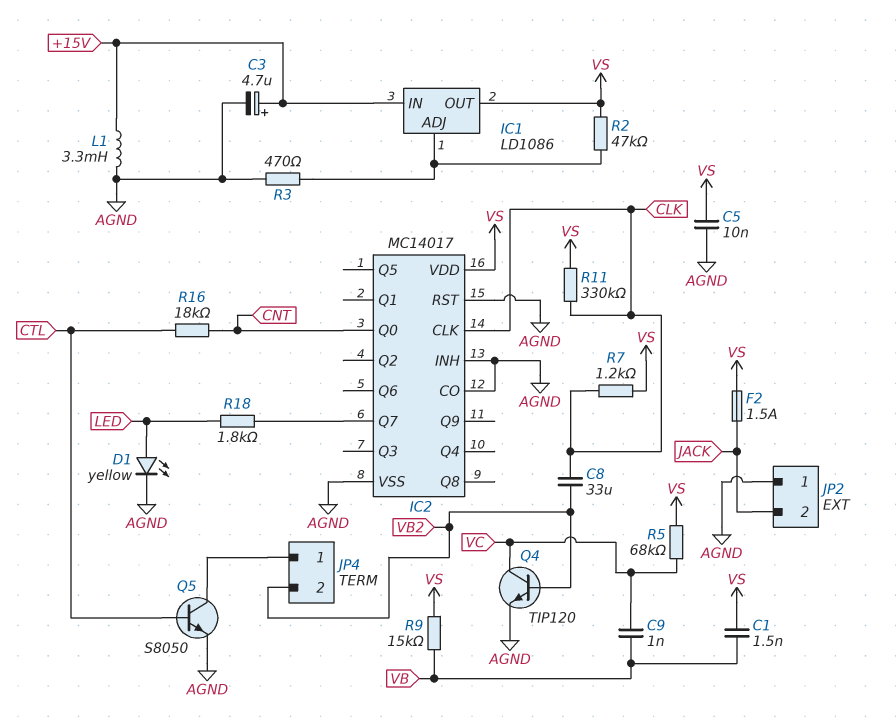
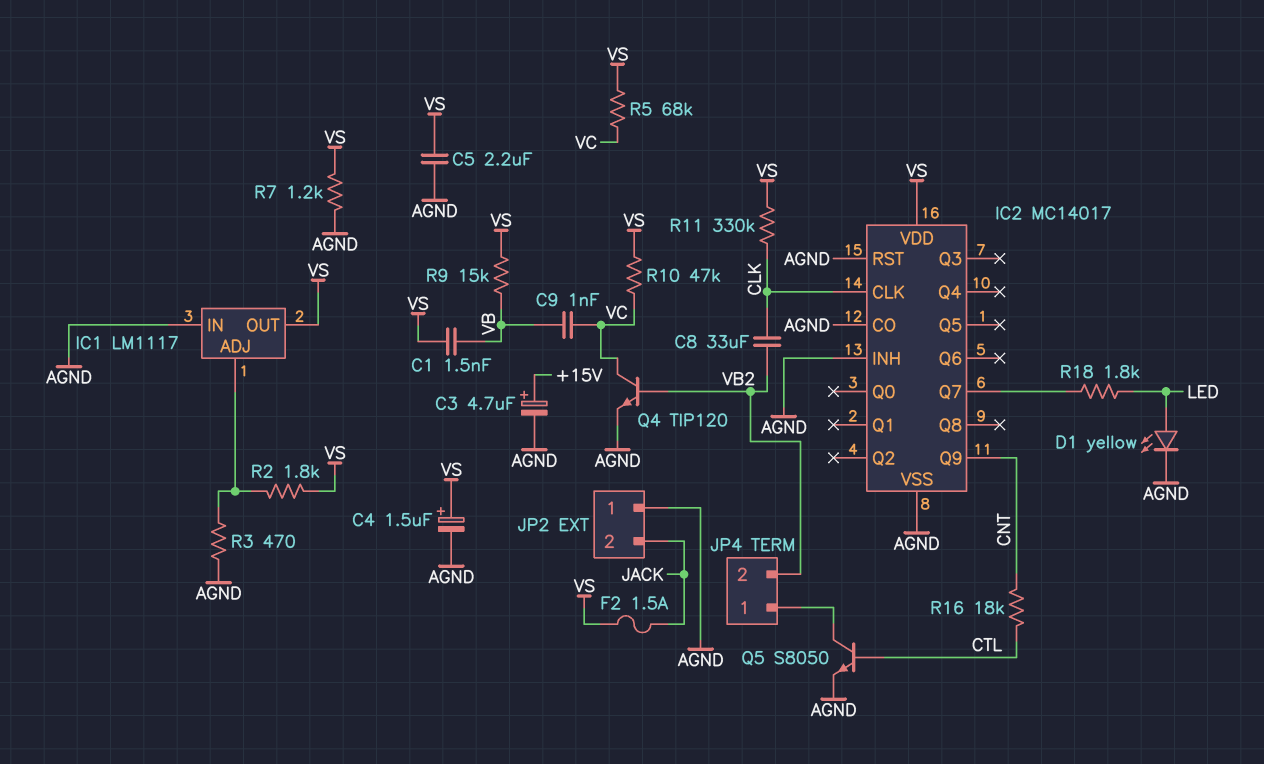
C4: none -> 1.5uF (plus VS, minus AGND)
C5: 10nF (AGND, VS) -> 2.2uF (AGND, VS)
IC1: LD1086 -> LM1117
IC1 pin IN: +15V -> AGND
IC2 pin Q0: CNT -> none
IC2 pin Q9: none -> CNT
L1: 3.3mH (+15V, AGND) -> none
R2: 47k (IC1/ADJ, VS) -> 1.8k (IC1/ADJ, VS)
R7: 1.2k (CLK, VS) -> 1.2k (AGND, VS)
R10: none -> 47k (VC, VS)

